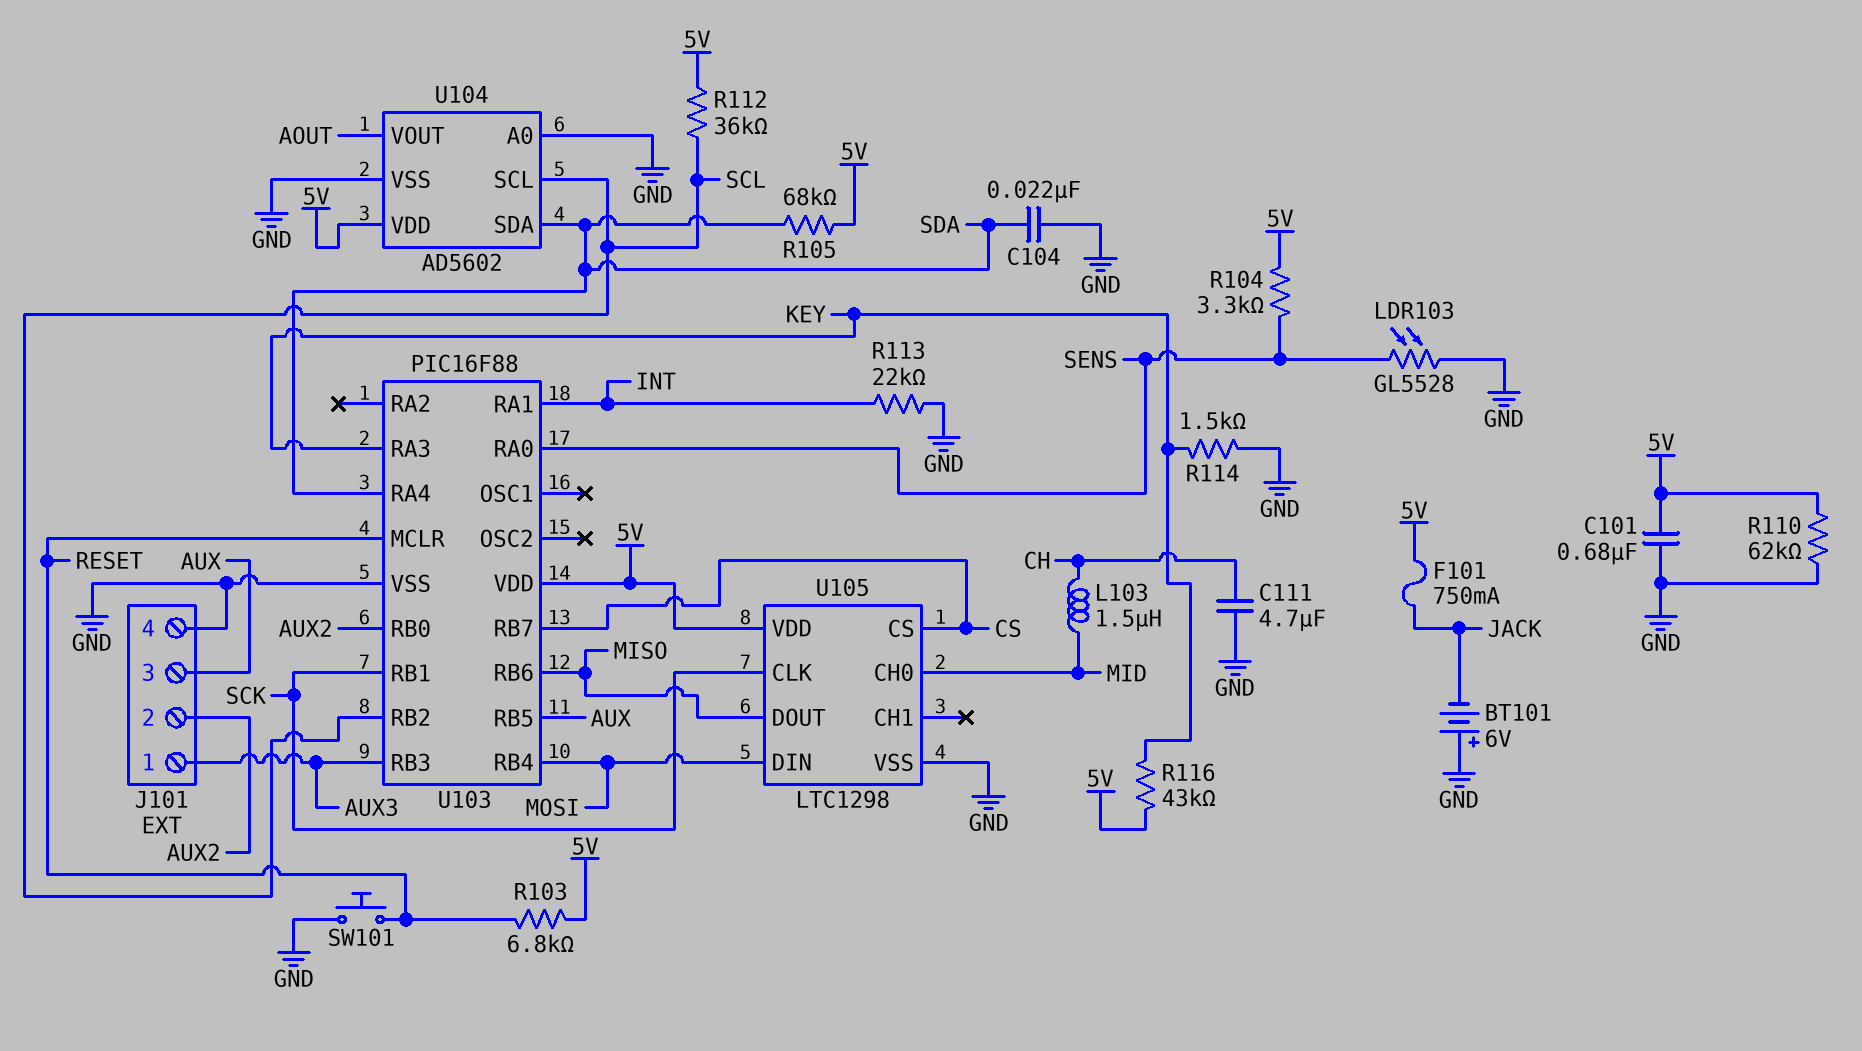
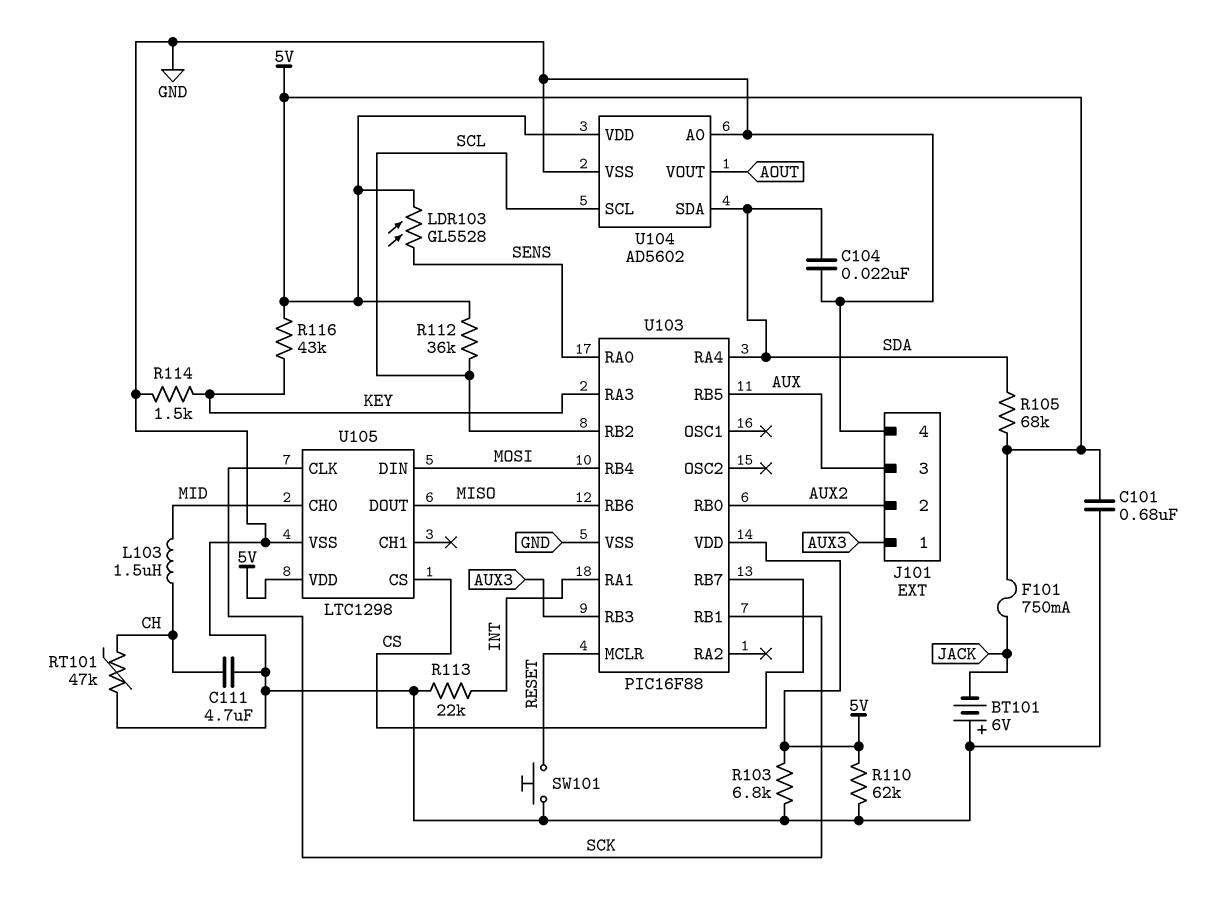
LDR103: GL5528 (GND, SENS) -> GL5528 (5V, SENS)
R103: 6.8k (5V, RESET) -> 6.8k (5V, GND)
R104: 3.3k (5V, SENS) -> none
RT101: none -> 47k (CH, GND)

